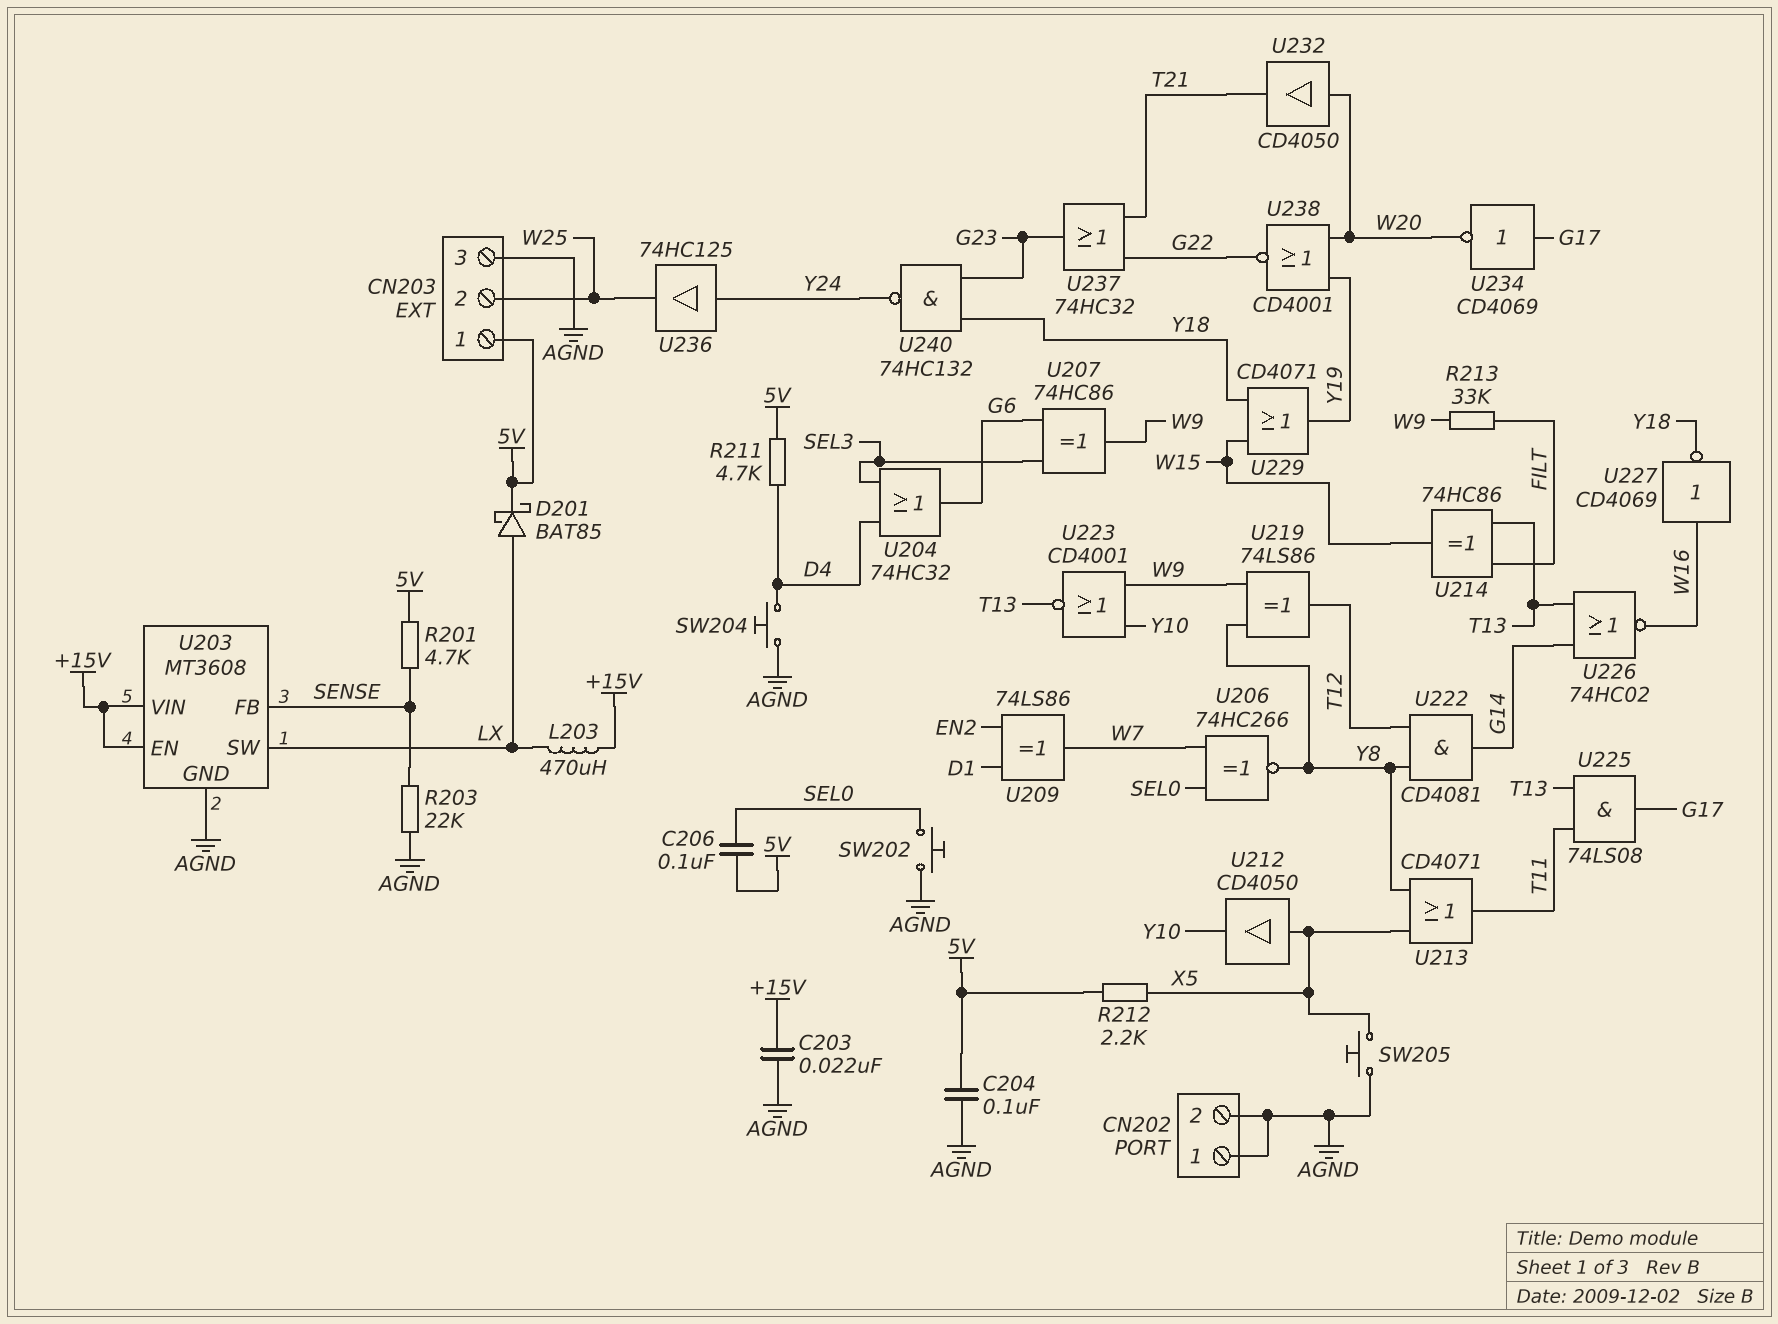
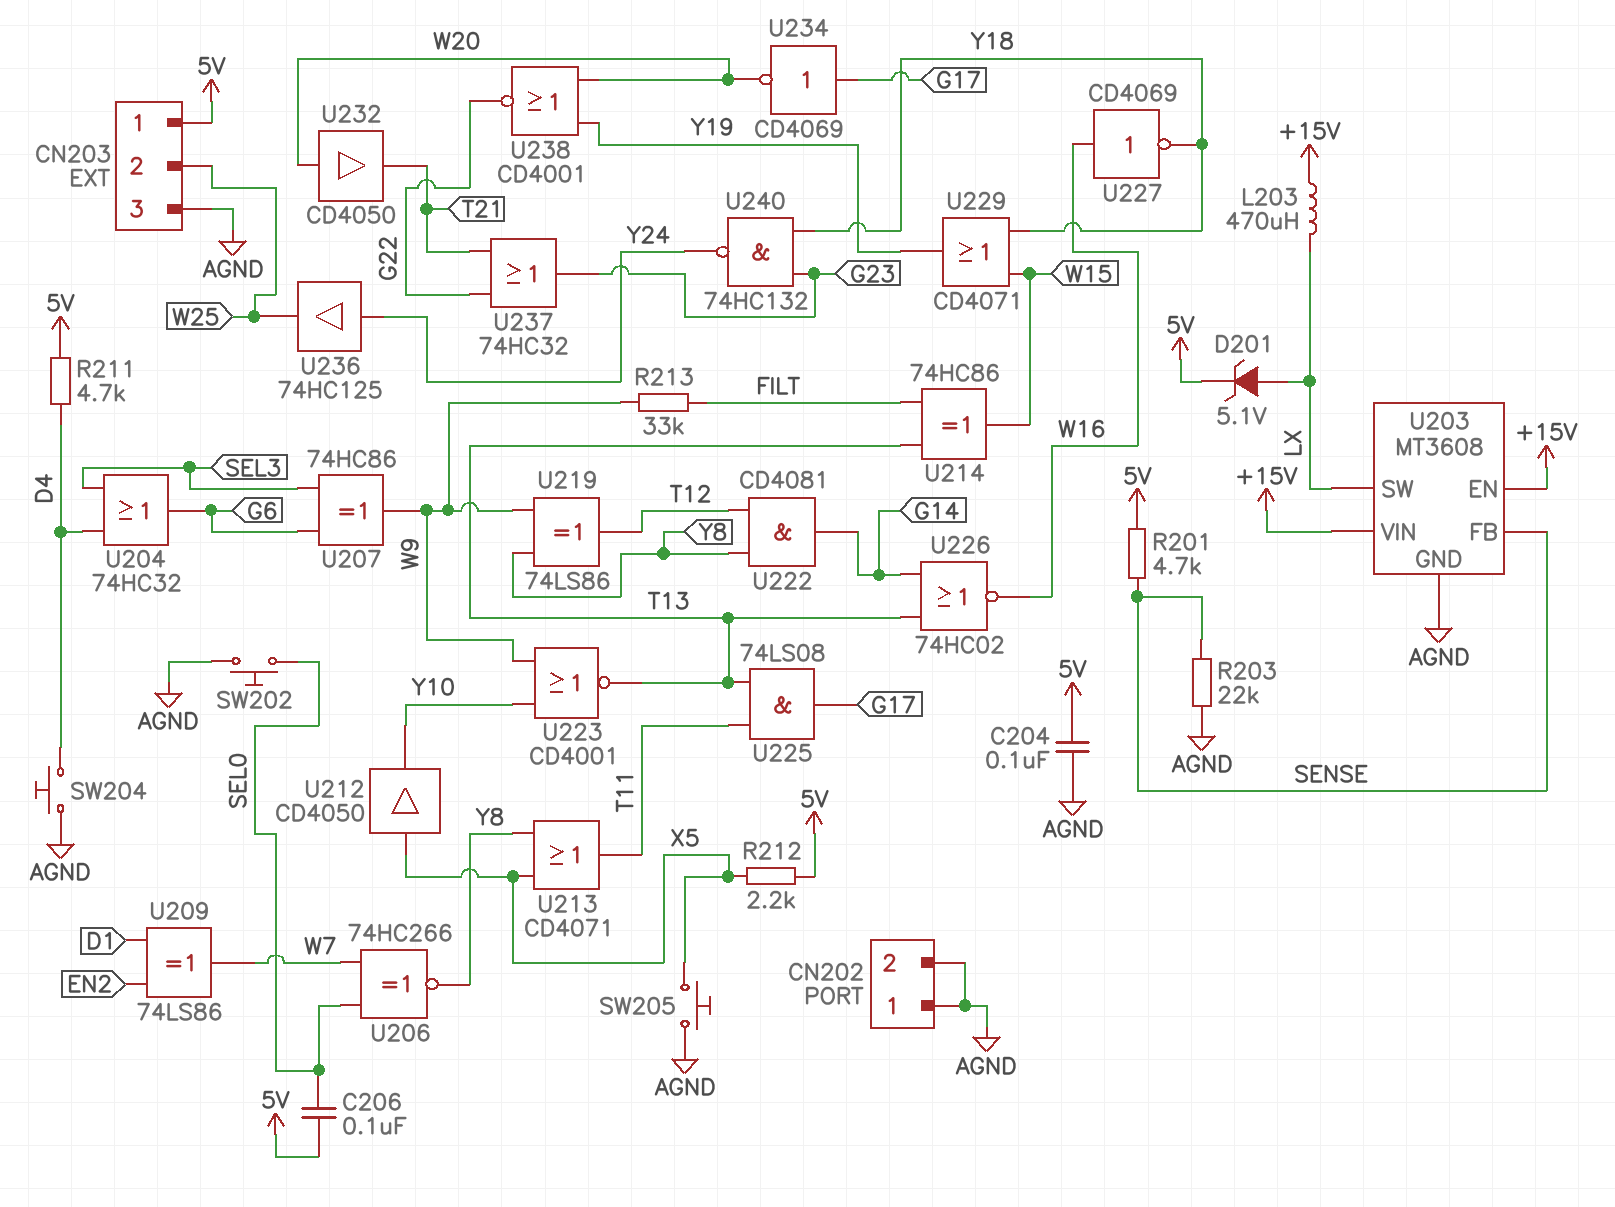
C203: 22nF (+15V, AGND) -> none
D201: schottky BAT85 (A LX, K 5V) -> zener 5.1V (A LX, K 5V)

